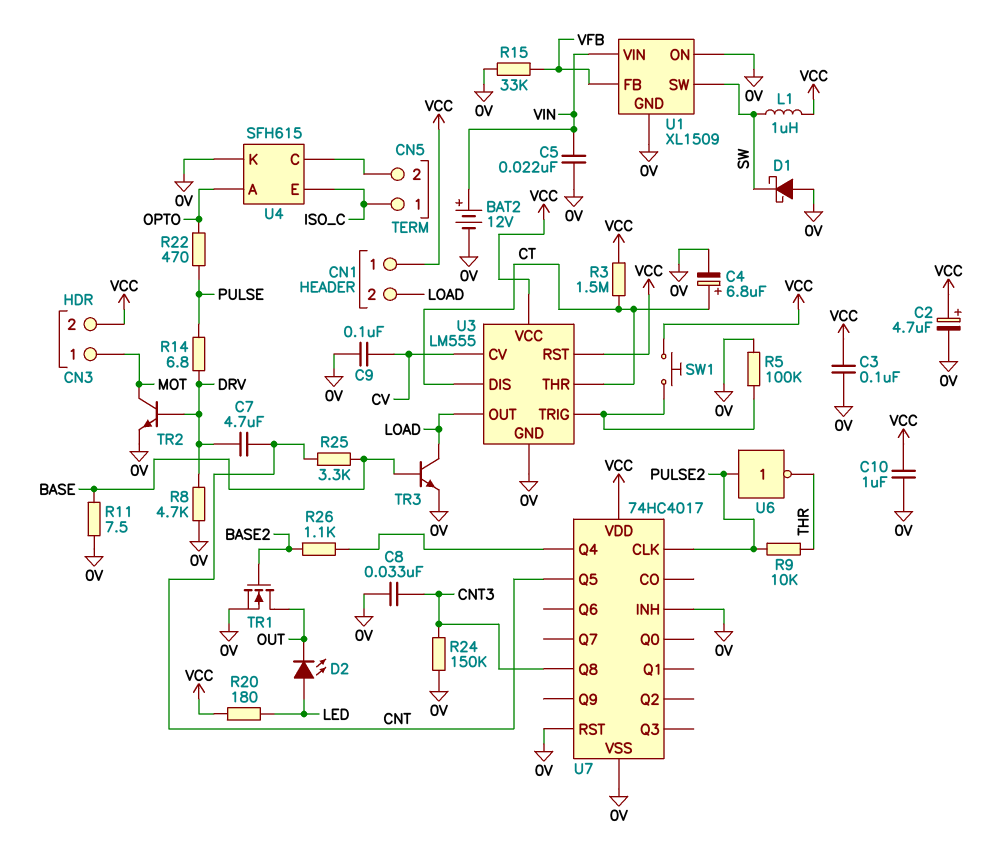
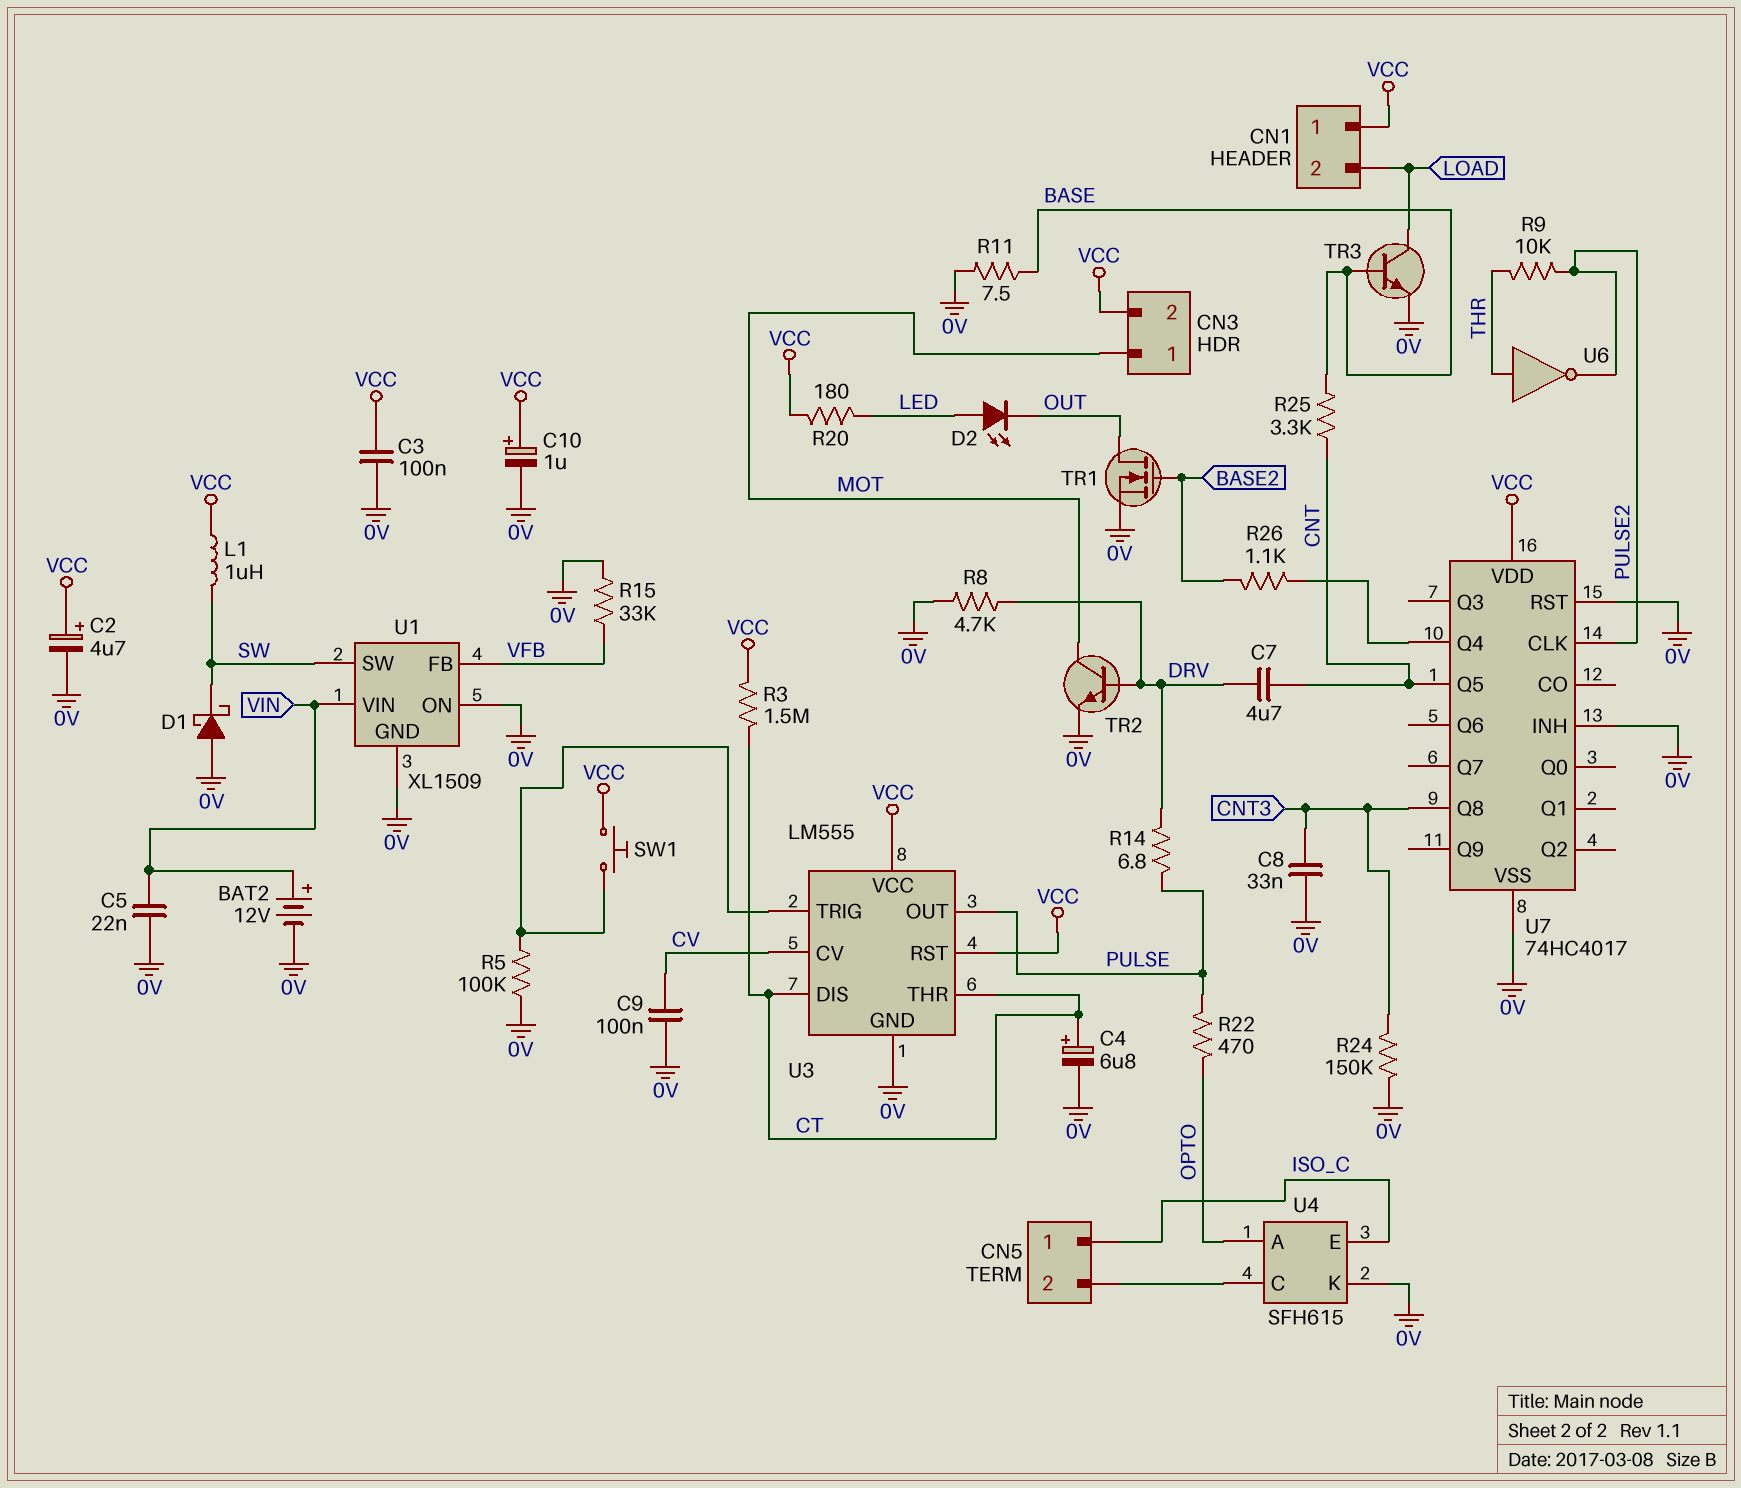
C10: 1uF (0V, VCC) -> 1uF (plus VCC, minus 0V)
U3 pin OUT: LOAD -> PULSE
U6: NOT (in PULSE2, out THR) -> NOT (in THR, out PULSE2)

